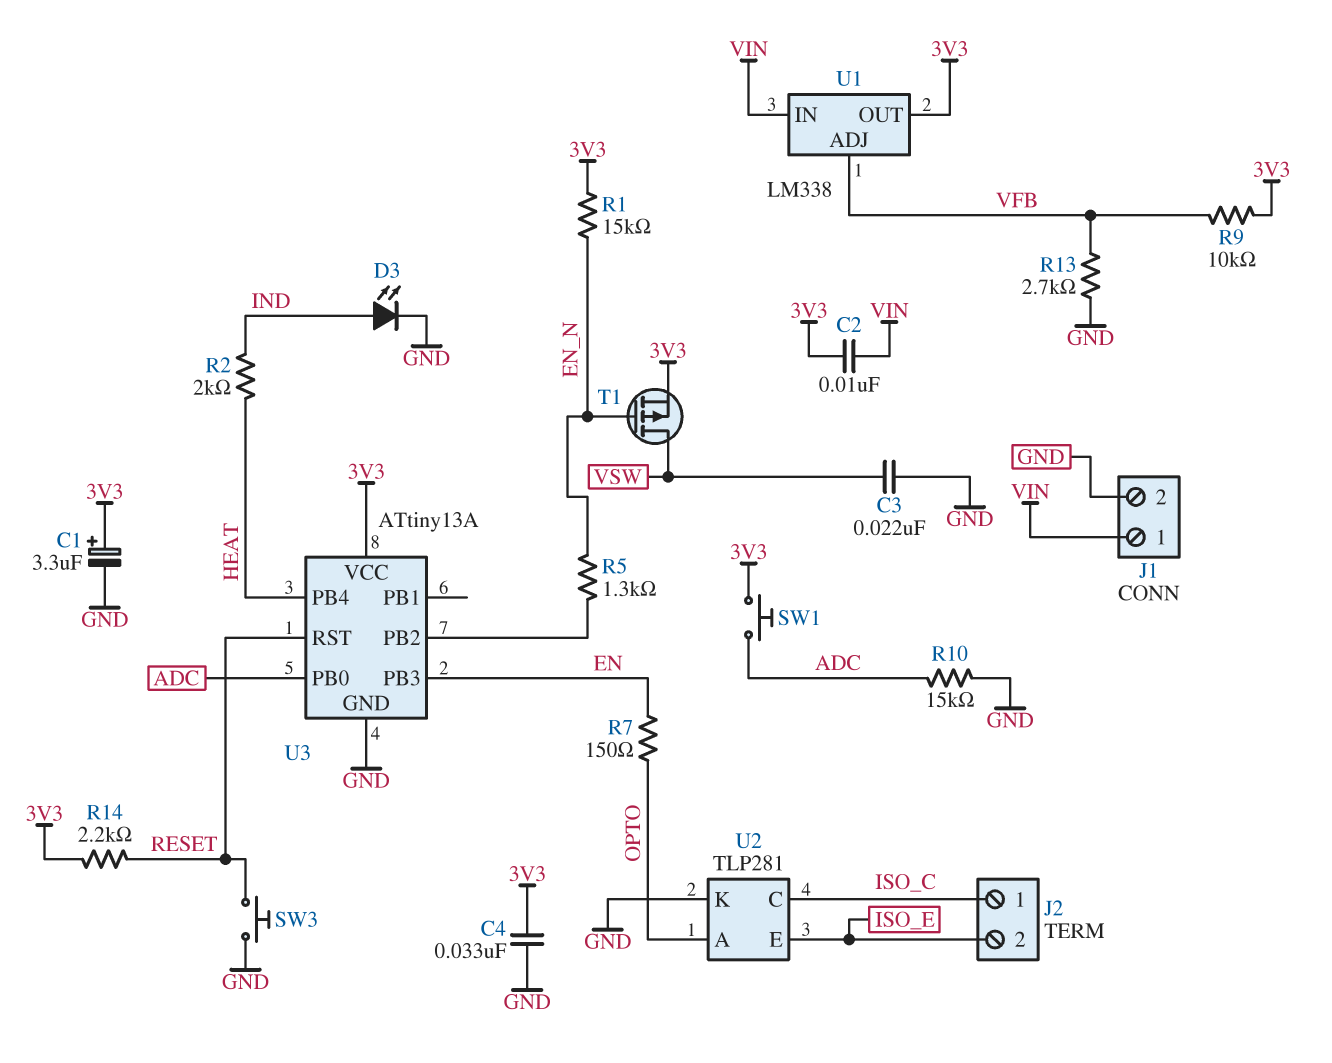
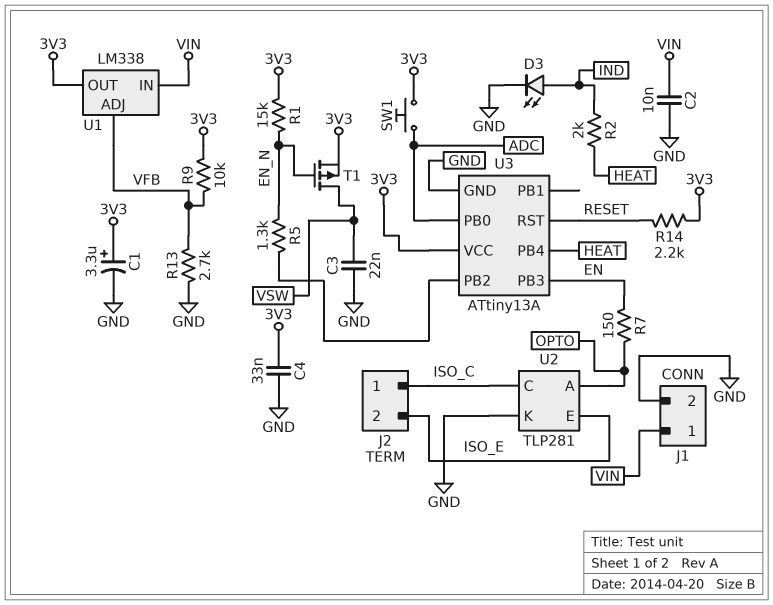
C2: 10nF (3V3, VIN) -> 10nF (GND, VIN)
R10: 15k (ADC, GND) -> none
SW3: button (GND, RESET) -> none

